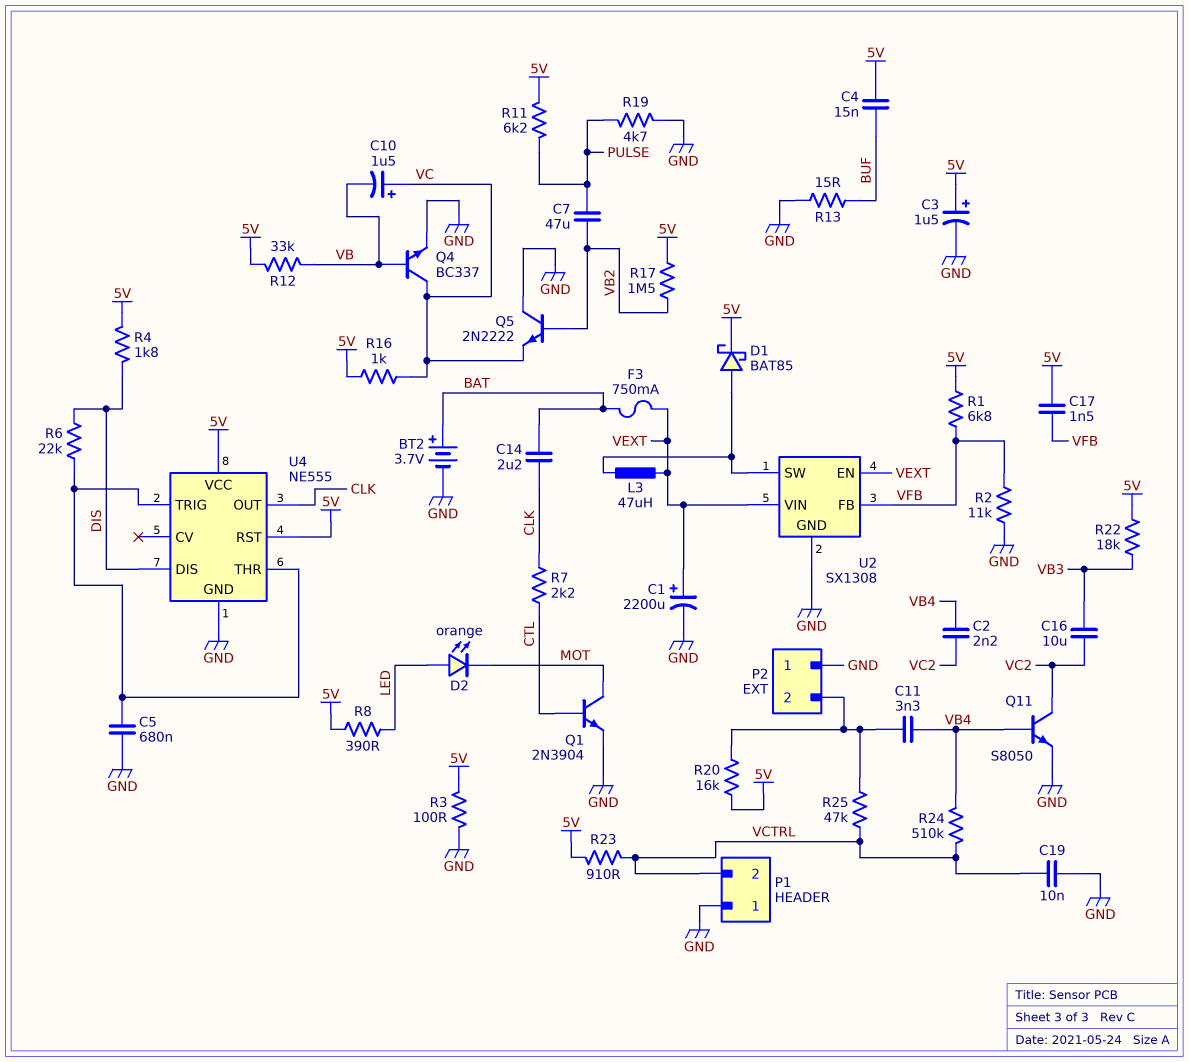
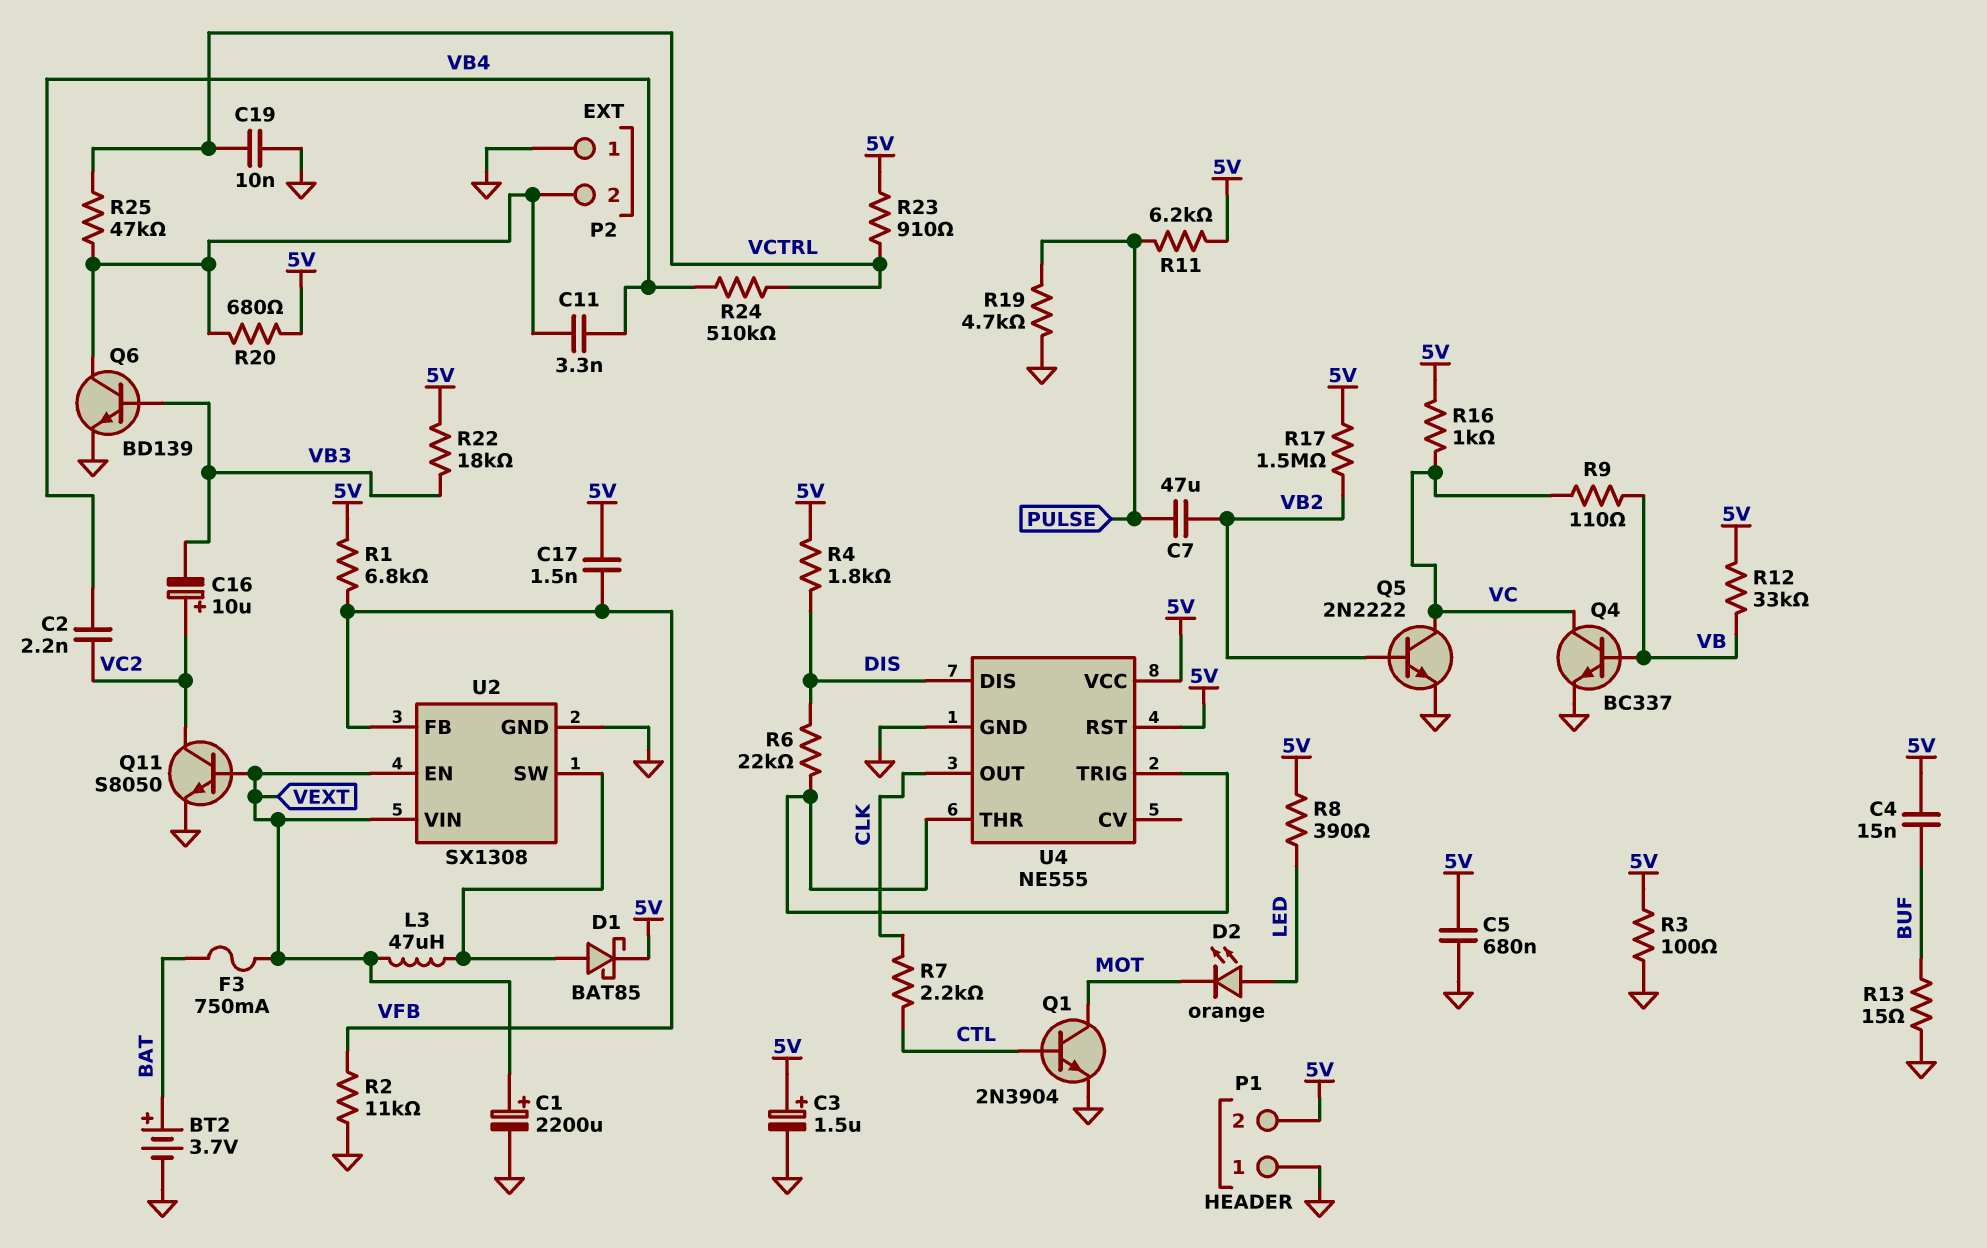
C5: 680nF (GND, U4/THR) -> 680nF (5V, GND)
C10: 1.5uF (plus VC, minus VB) -> none
C14: 2.2uF (BAT, CLK) -> none
C16: 10uF (VB3, VC2) -> 10uF (plus VC2, minus VB3)
P1 pin 2: VCTRL -> 5V
Q5: NPN 2N2222 (B VB2, C GND, E VC) -> NPN 2N2222 (B VB2, C VC, E GND)
Q6: none -> NPN BD139 (B VB3, C P2/2, E GND)
Q11: NPN S8050 (B VB4, C VC2, E GND) -> NPN S8050 (B VEXT, C VC2, E GND)
R9: none -> 110 (VB, VC)
R20: 16k (5V, P2/2) -> 680 (5V, P2/2)

